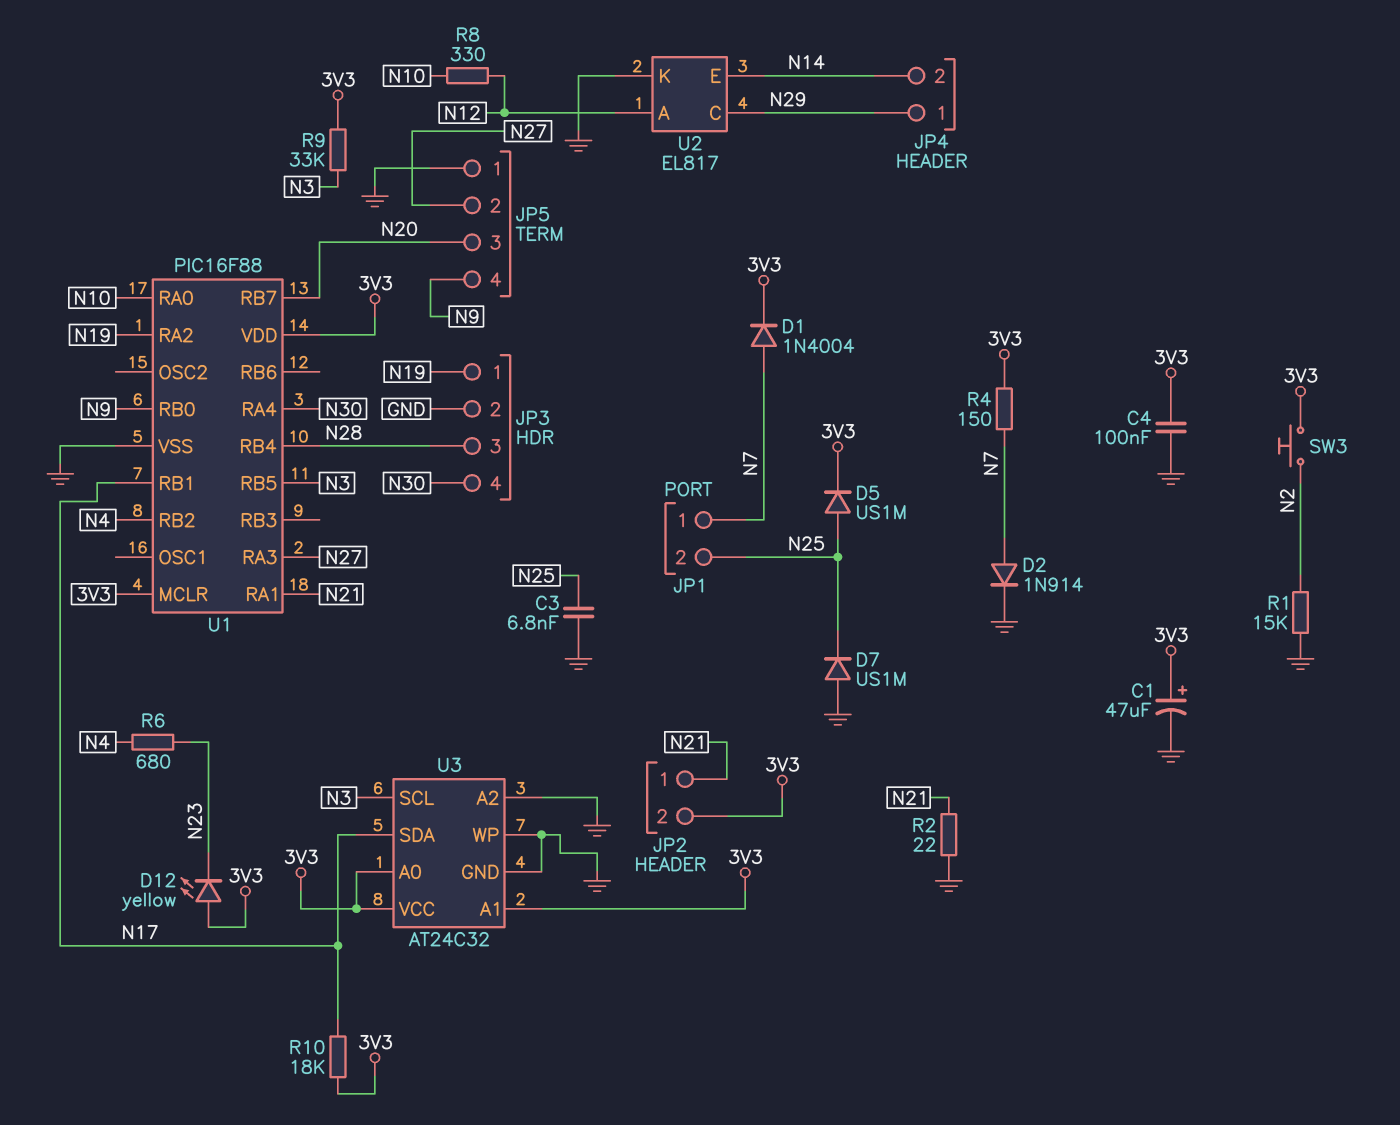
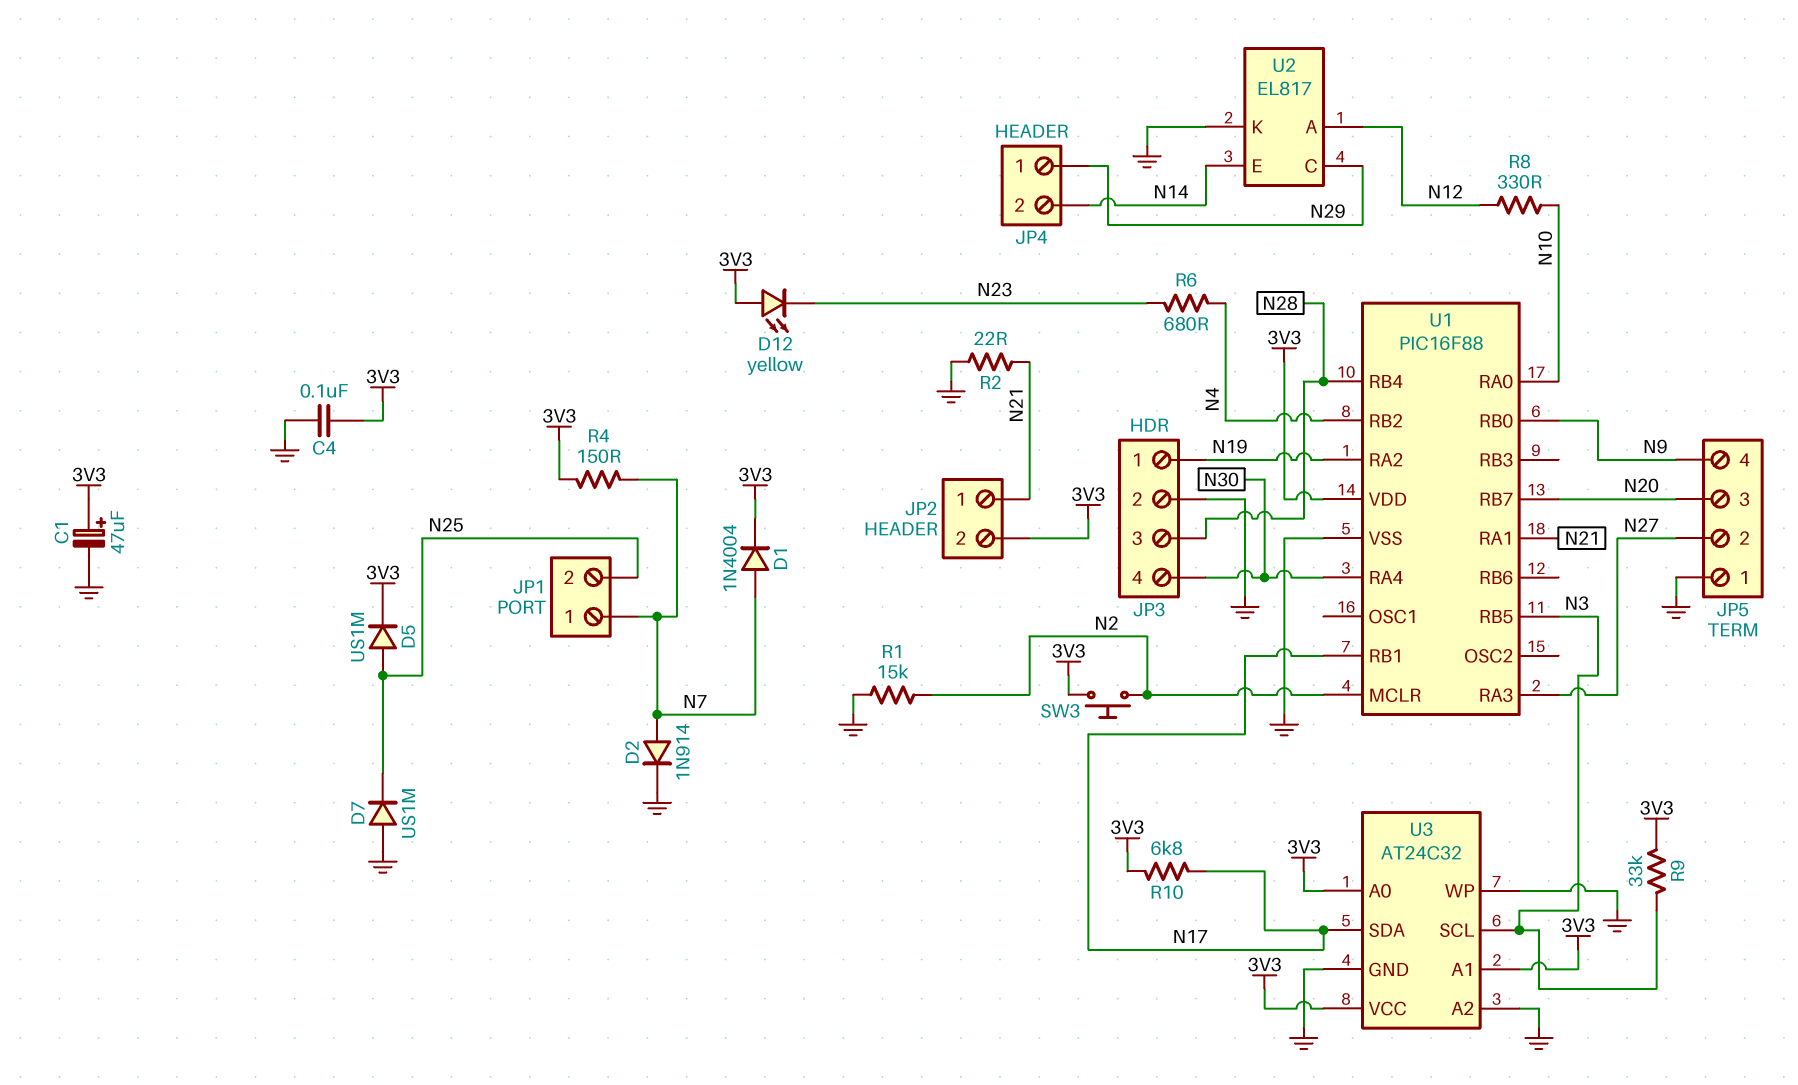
C3: 6.8nF (GND, N25) -> none
R10: 18k (3V3, N17) -> 6.8k (3V3, N17)
U1 pin MCLR: 3V3 -> N2

